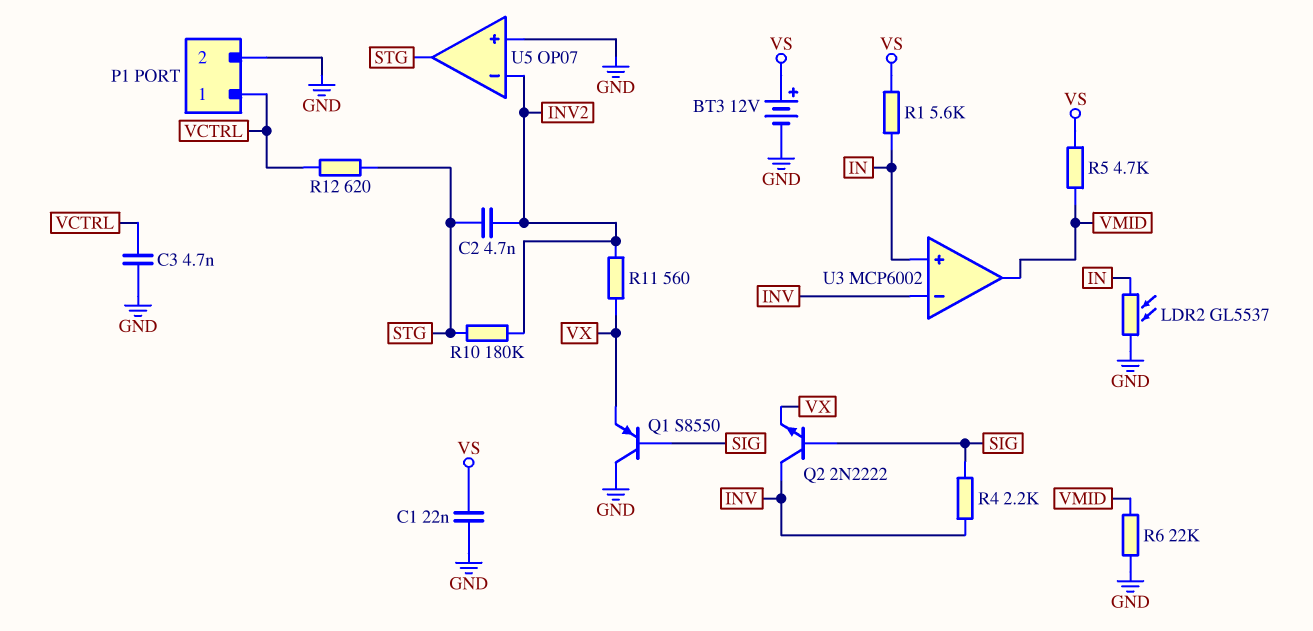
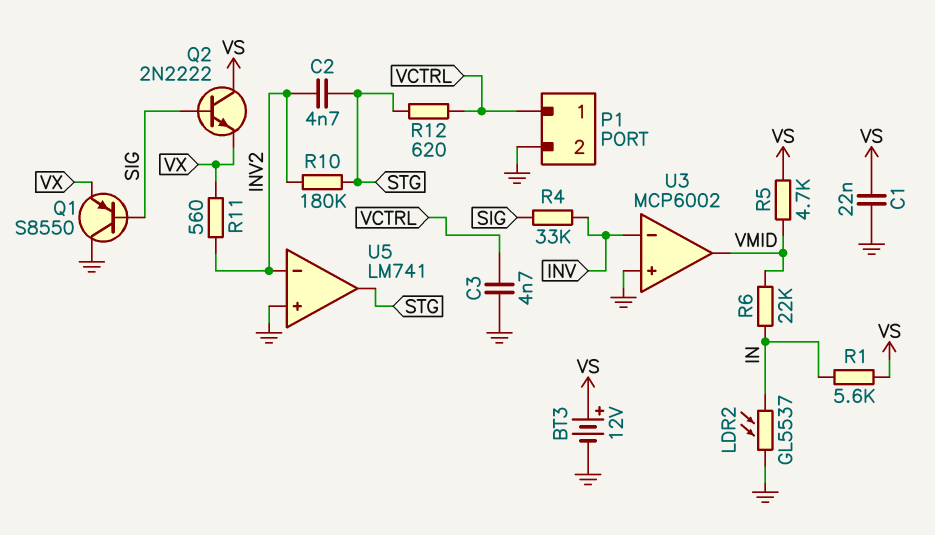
Q2: NPN 2N2222 (B SIG, C INV, E VX) -> NPN 2N2222 (B SIG, C VS, E VX)
R4: 2.2k (INV, SIG) -> 33k (INV, SIG)
R6: 22k (GND, VMID) -> 22k (IN, VMID)
U3 pin in+: IN -> GND
U5: OP07 -> LM741

